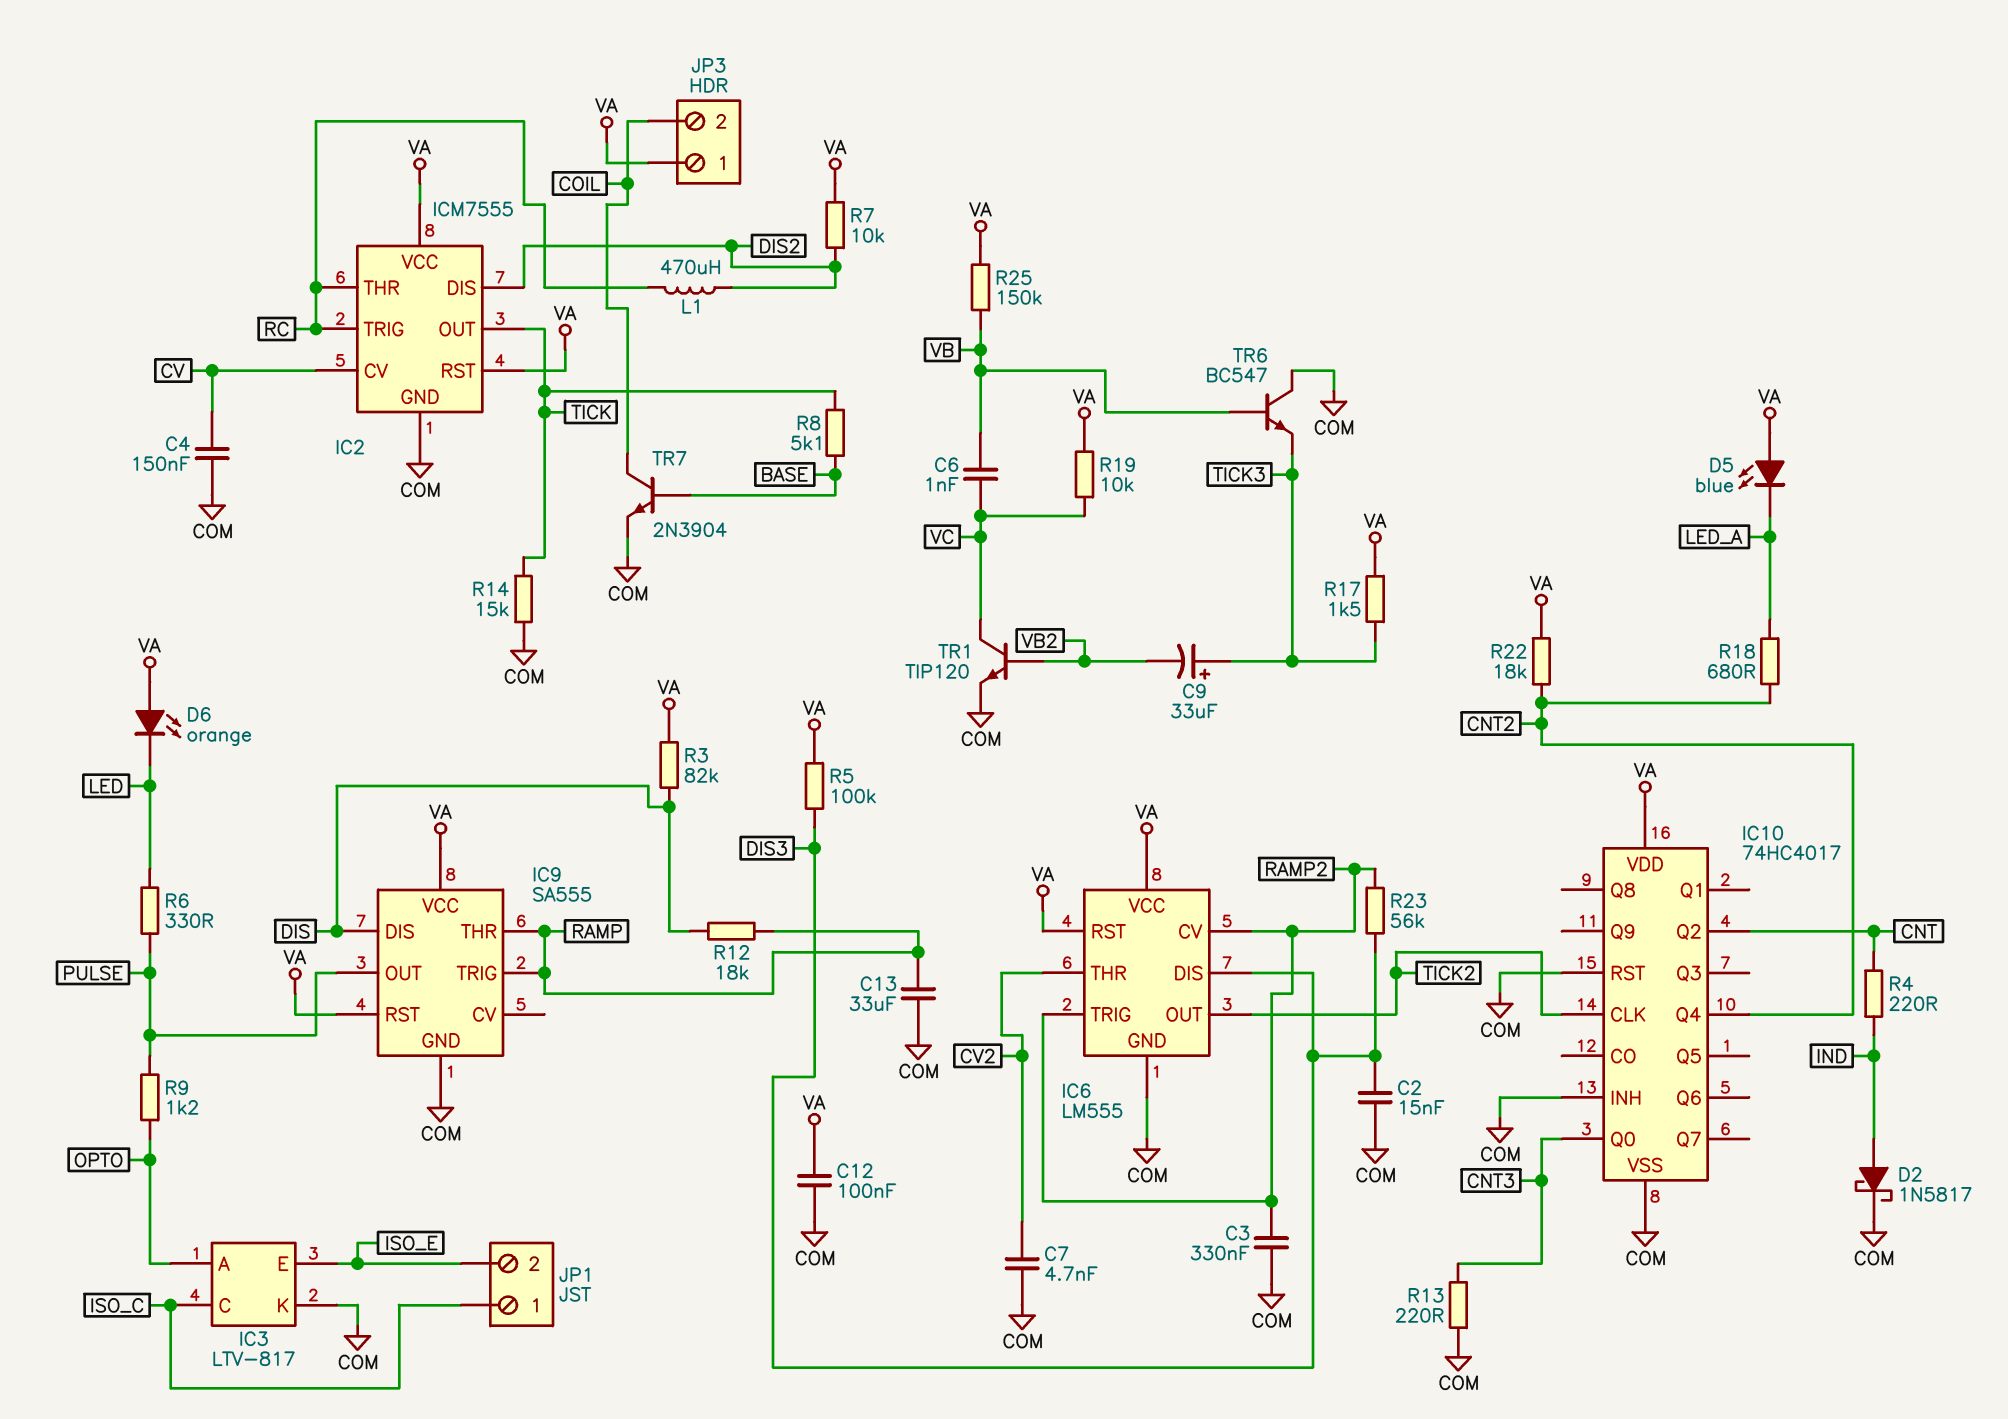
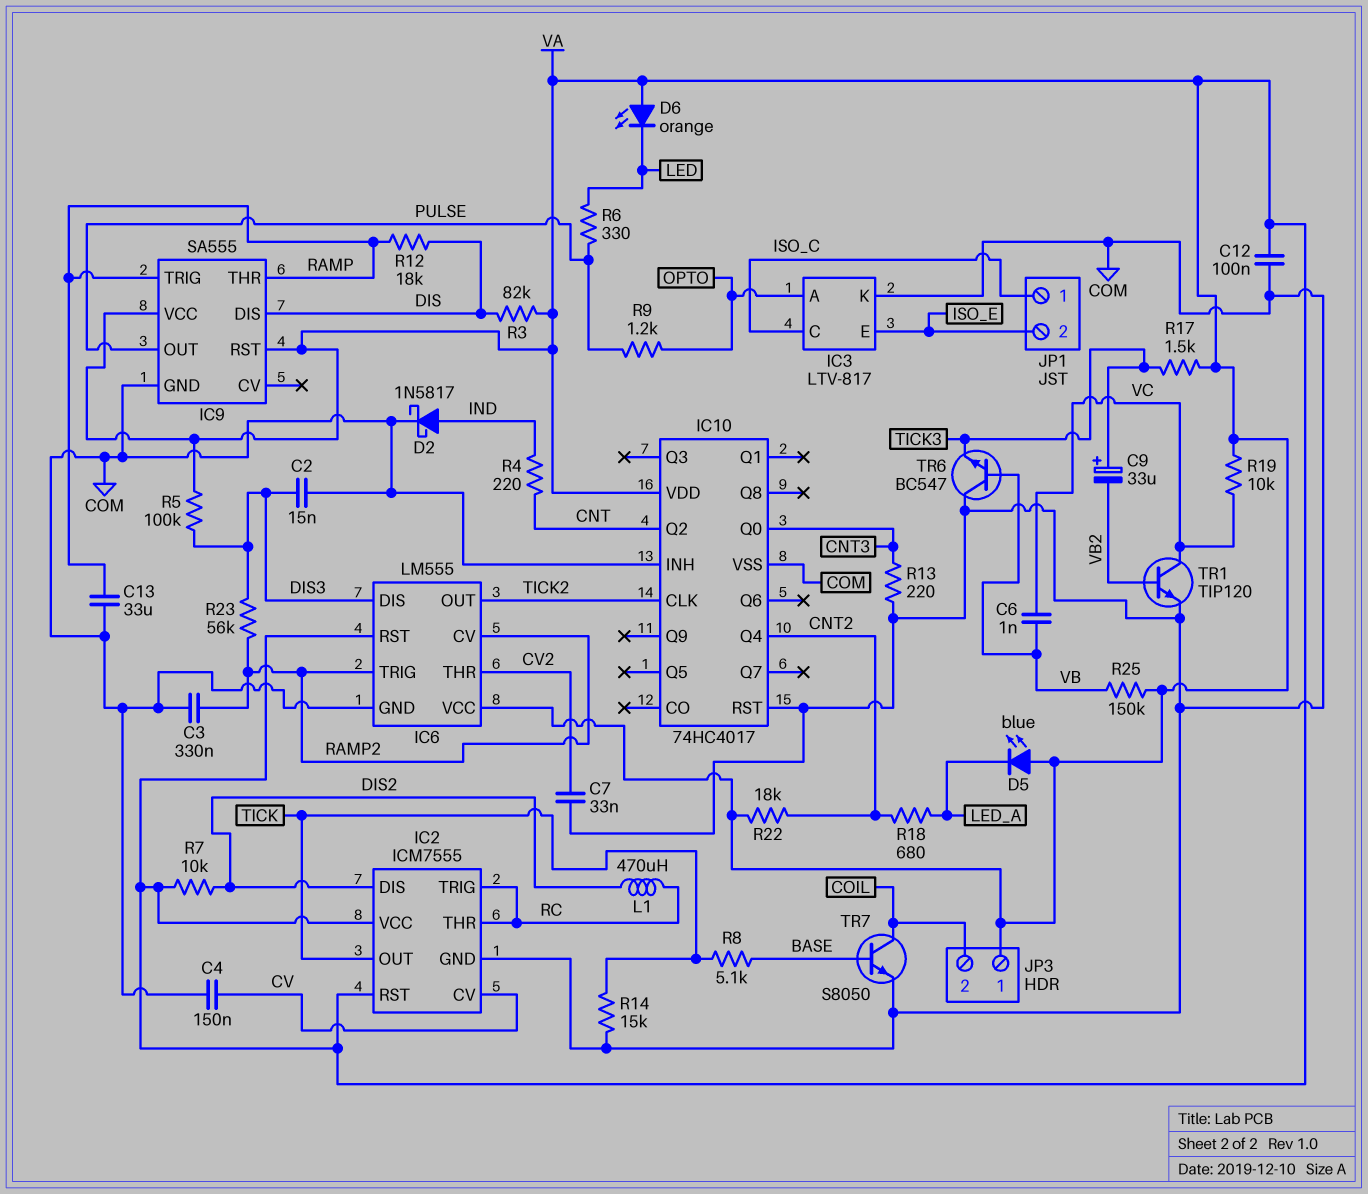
C7: 4.7nF (COM, CV2) -> 33nF (COM, CV2)
TR7: NPN 2N3904 (B BASE, C COIL, E COM) -> NPN S8050 (B BASE, C COIL, E COM)

